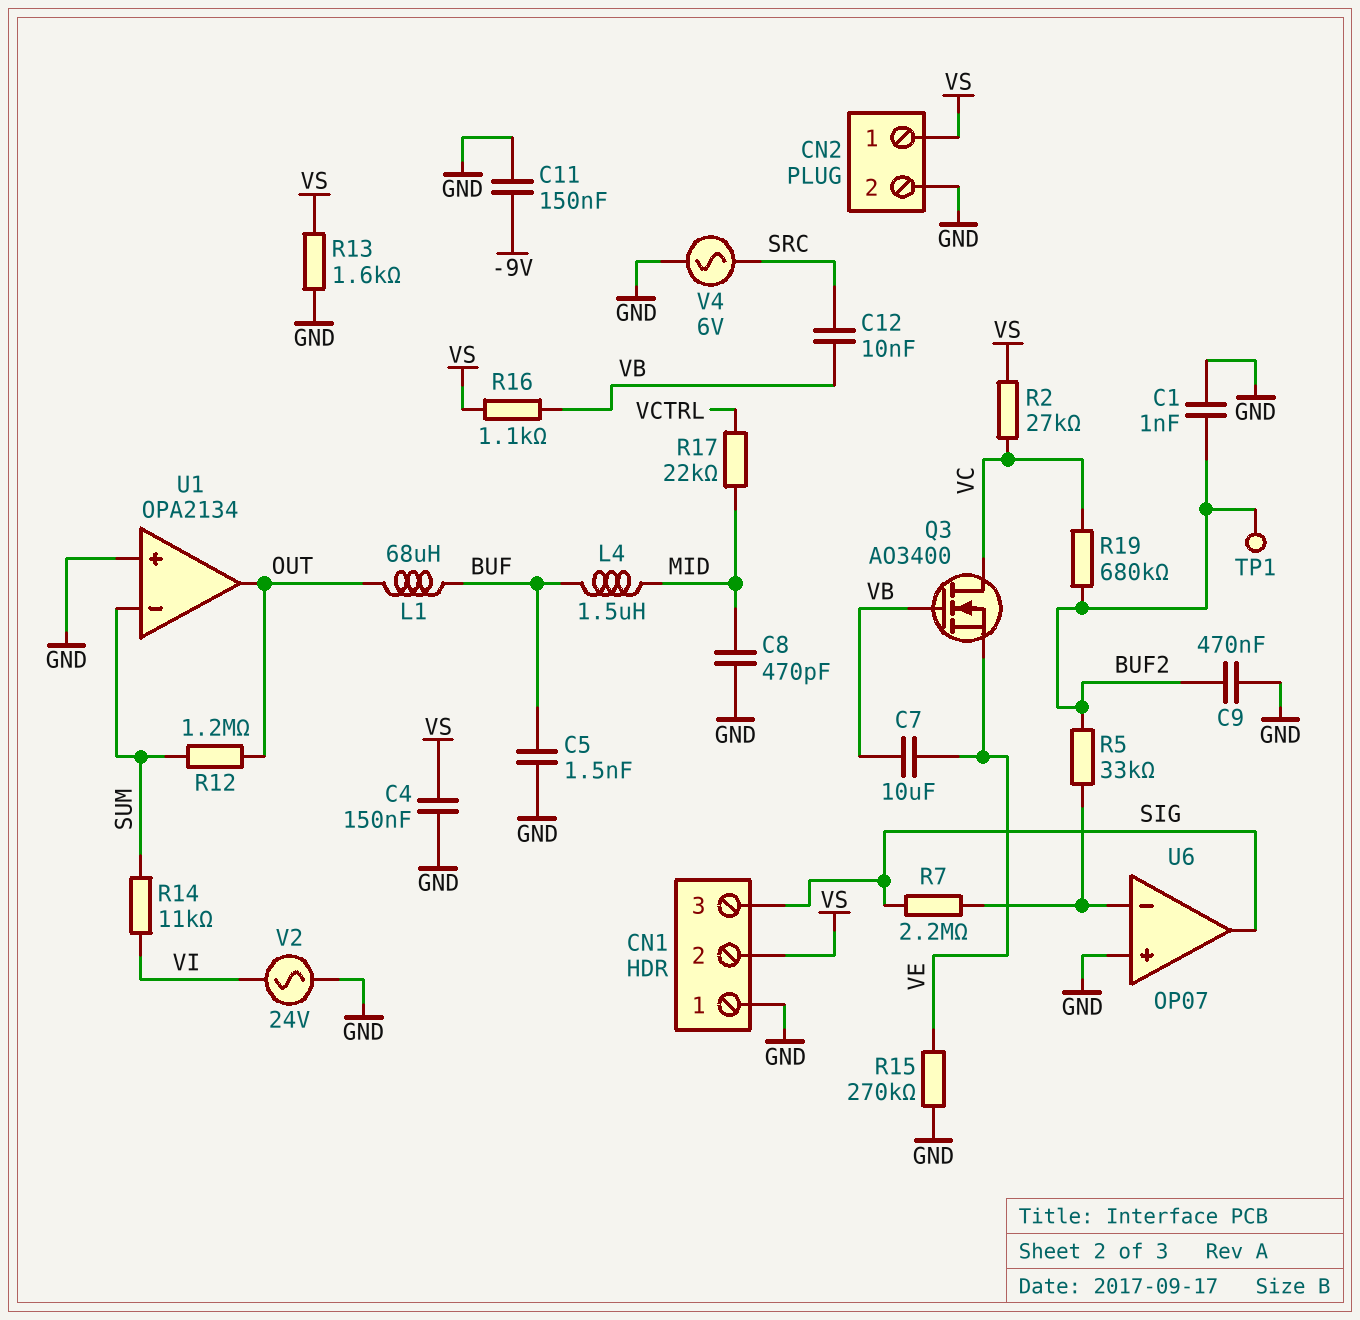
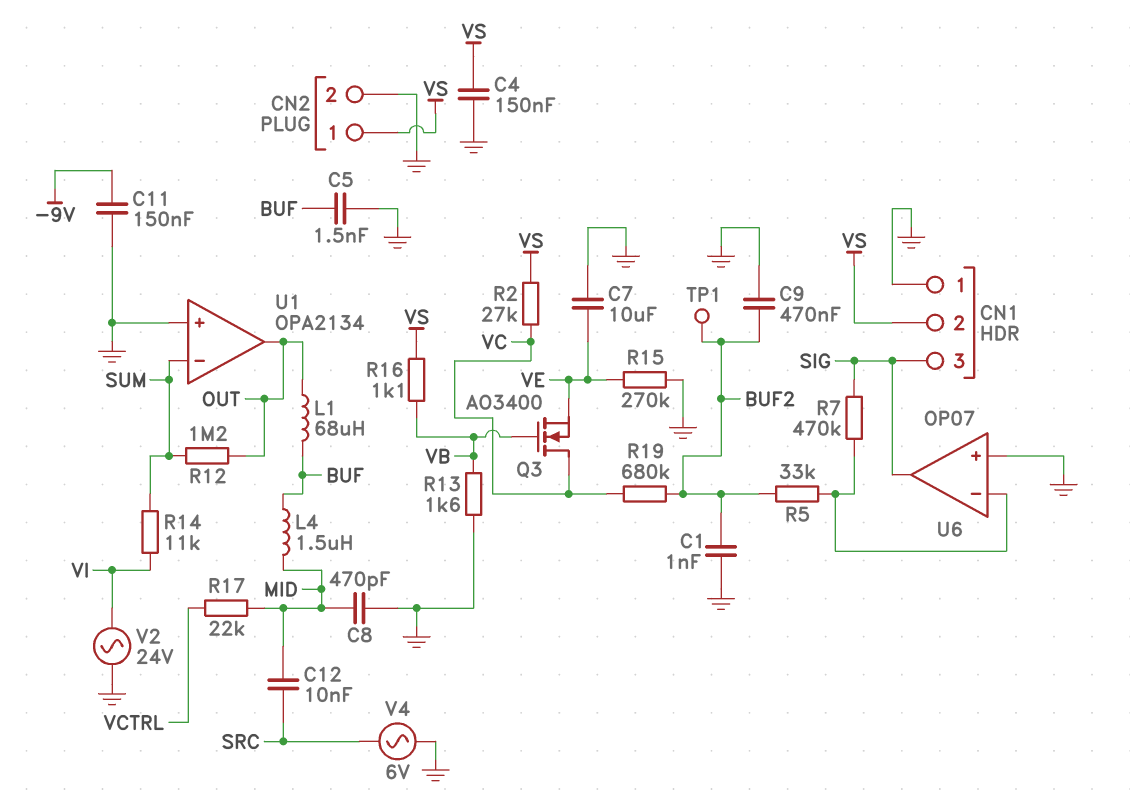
C7: 10uF (VB, VE) -> 10uF (GND, VE)
C12: 10nF (SRC, VB) -> 10nF (MID, SRC)
R7: 2.2M (SIG, U6/in-) -> 470k (SIG, U6/in-)
R13: 1.6k (GND, VS) -> 1.6k (GND, VB)

